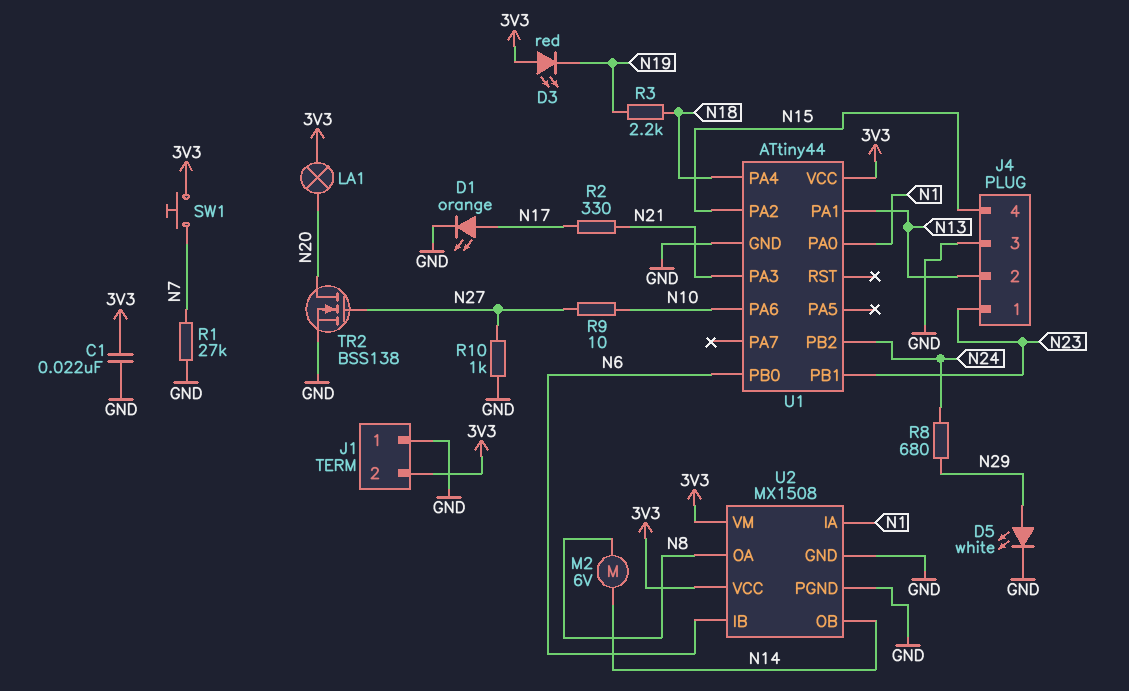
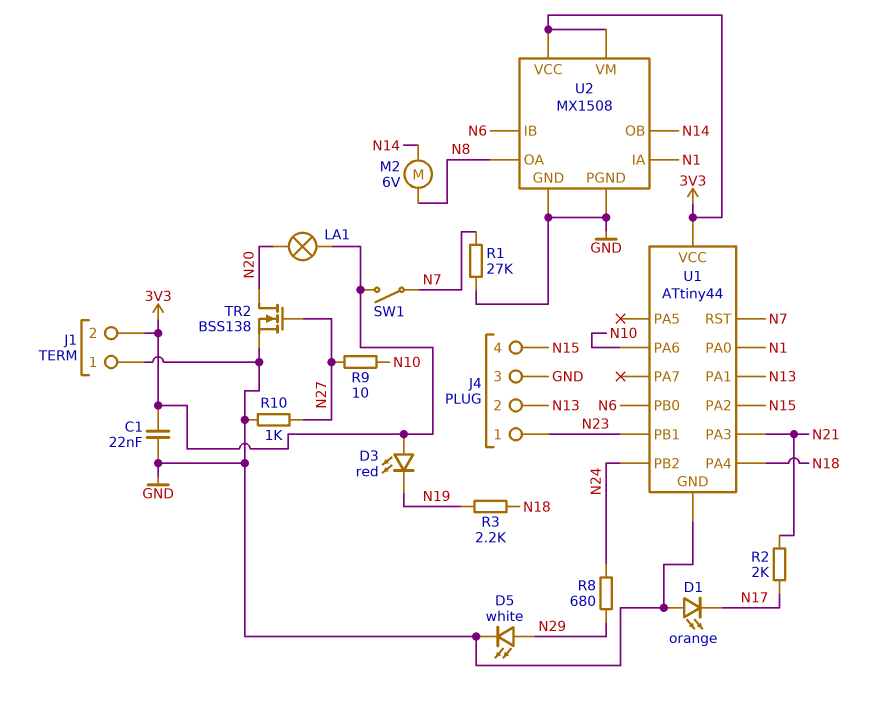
D1: LED orange (A N17, K GND) -> LED orange (A GND, K N17)
R2: 330 (N17, N21) -> 2k (N17, N21)
SW1: button (3V3, N7) -> switch (3V3, N7)
U1 pin RST: none -> N7

